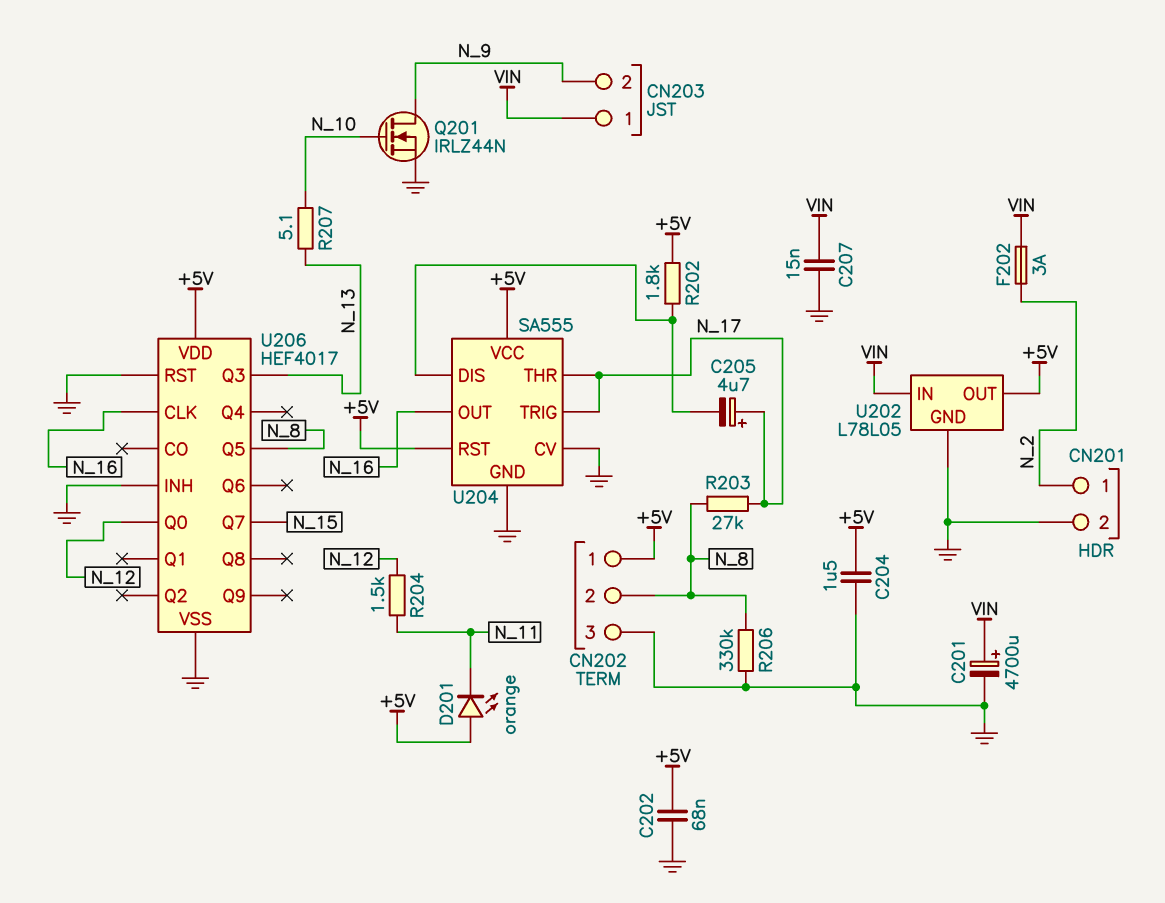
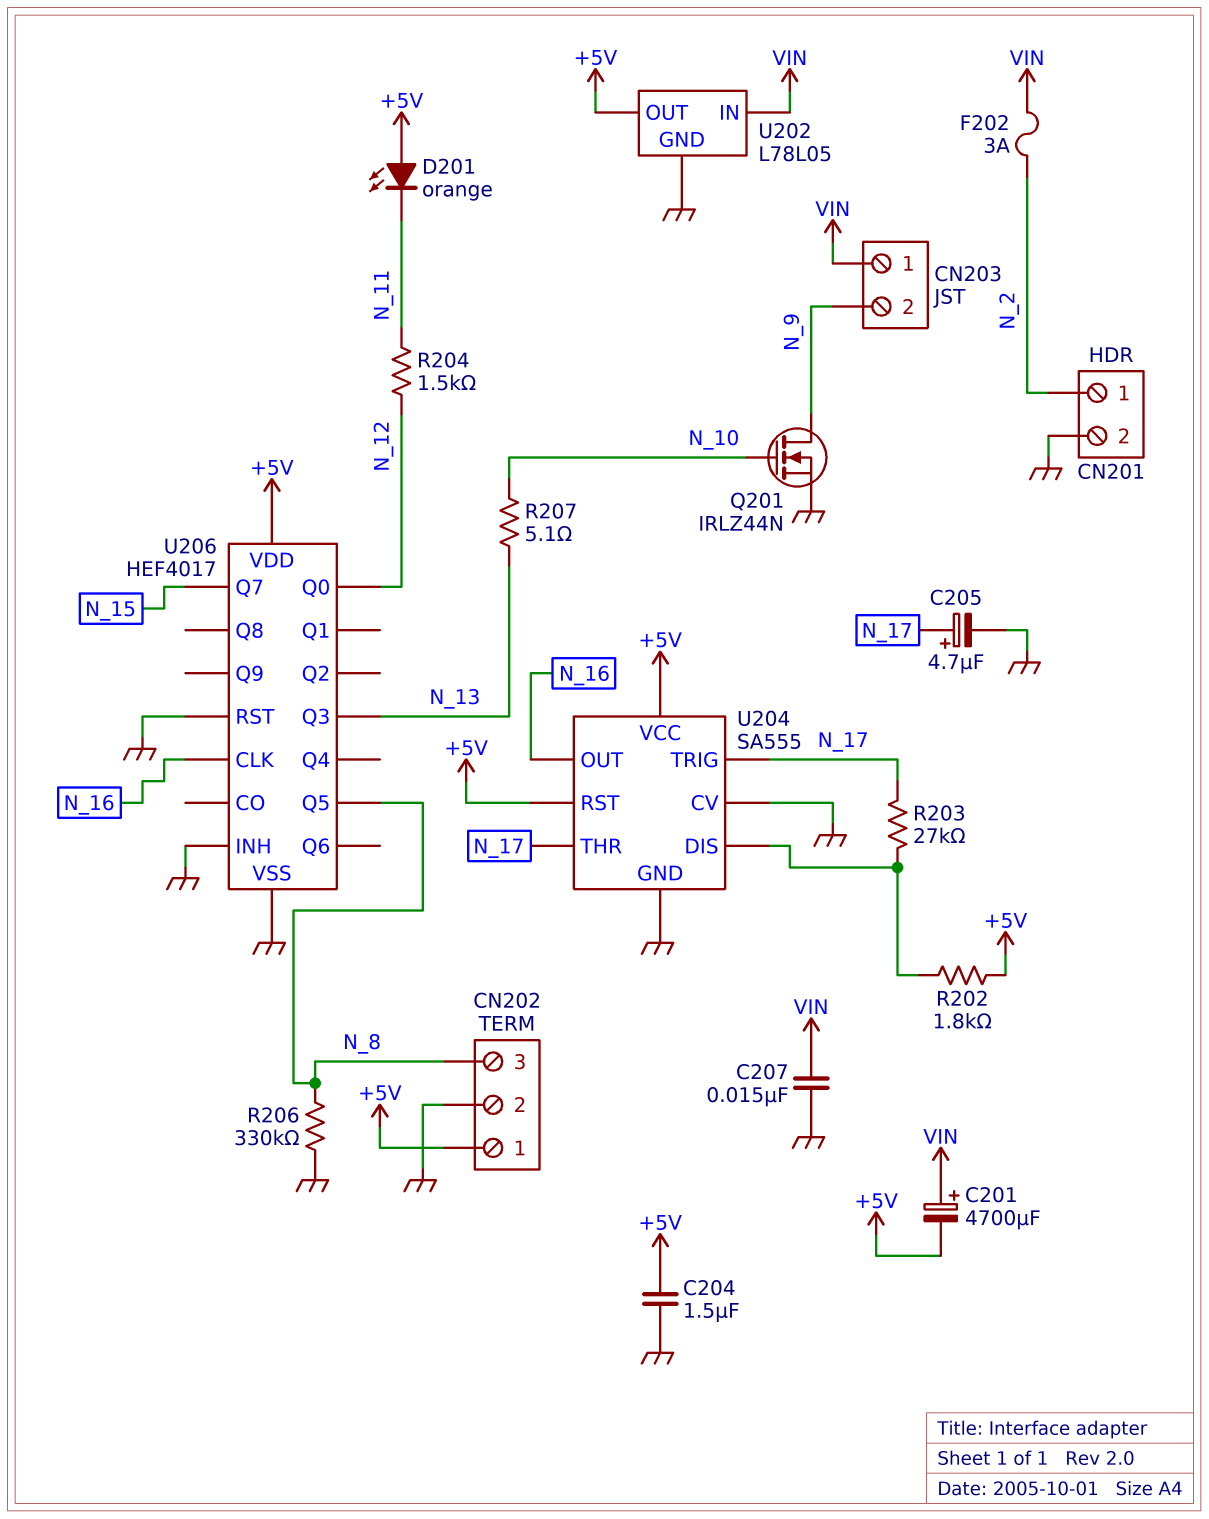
C201: 4700uF (plus VIN, minus GND) -> 4700uF (plus VIN, minus +5V)
C202: 68nF (+5V, GND) -> none
C205: 4.7uF (plus N_17, minus U204/DIS) -> 4.7uF (plus N_17, minus GND)
CN202 pin 2: N_8 -> GND
CN202 pin 3: GND -> N_8
R203: 27k (N_8, N_17) -> 27k (N_17, U204/DIS)

